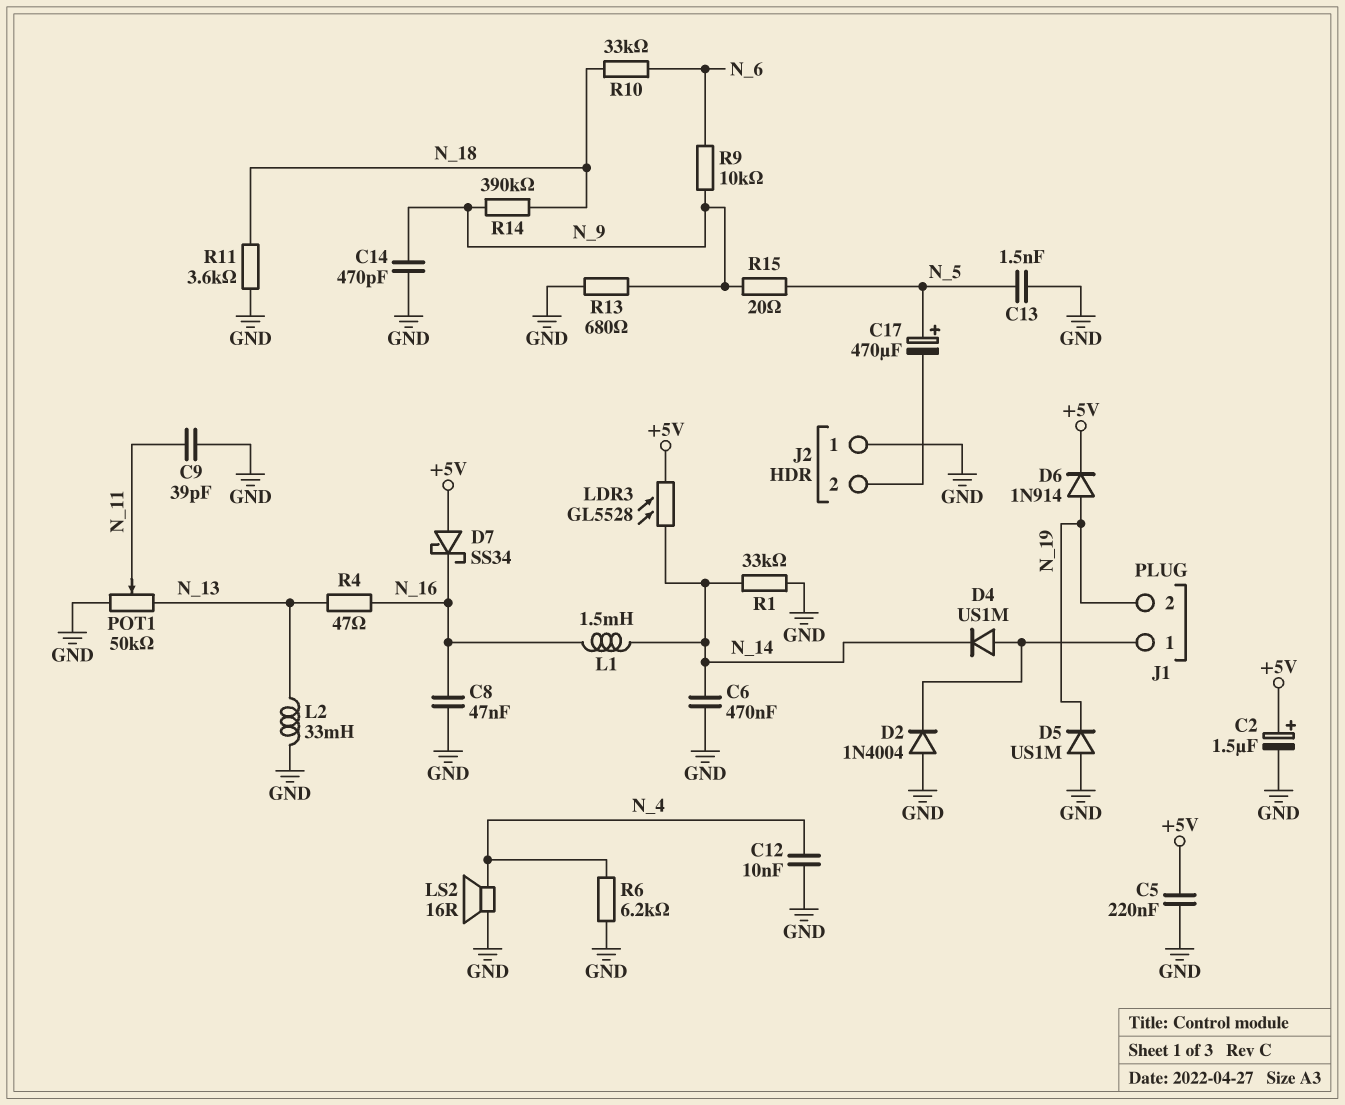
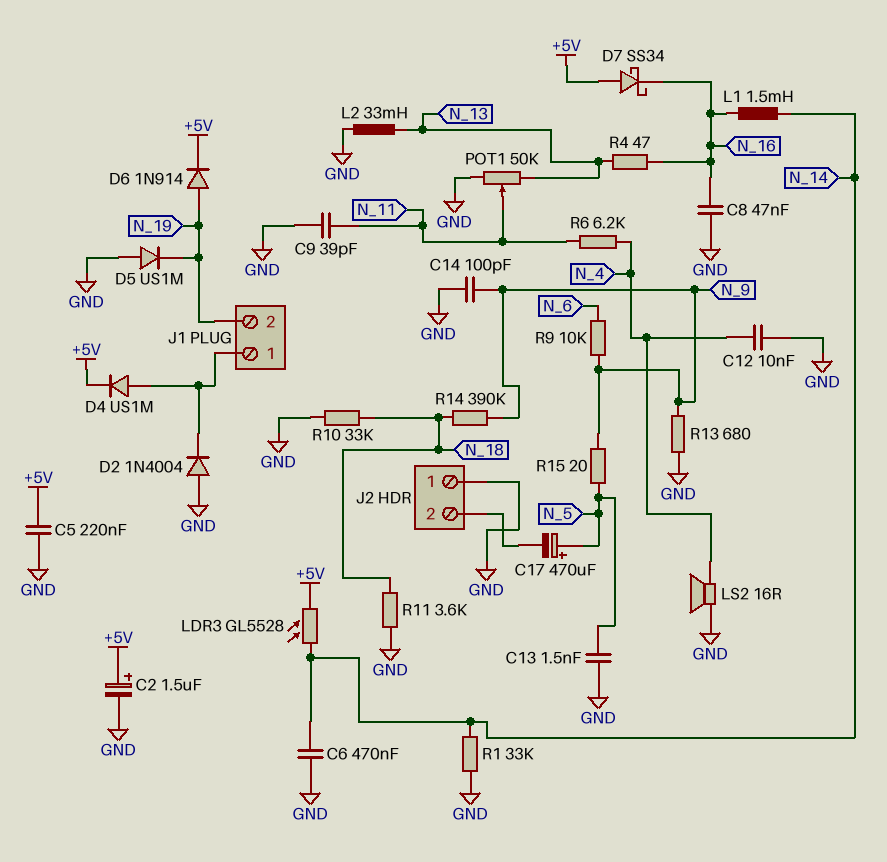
C14: 470pF (GND, N_9) -> 100pF (GND, N_9)
D4: diode US1M (A J1/1, K N_14) -> diode US1M (A J1/1, K +5V)
R6: 6.2k (GND, N_4) -> 6.2k (N_4, N_11)
R10: 33k (N_6, N_18) -> 33k (GND, N_18)

